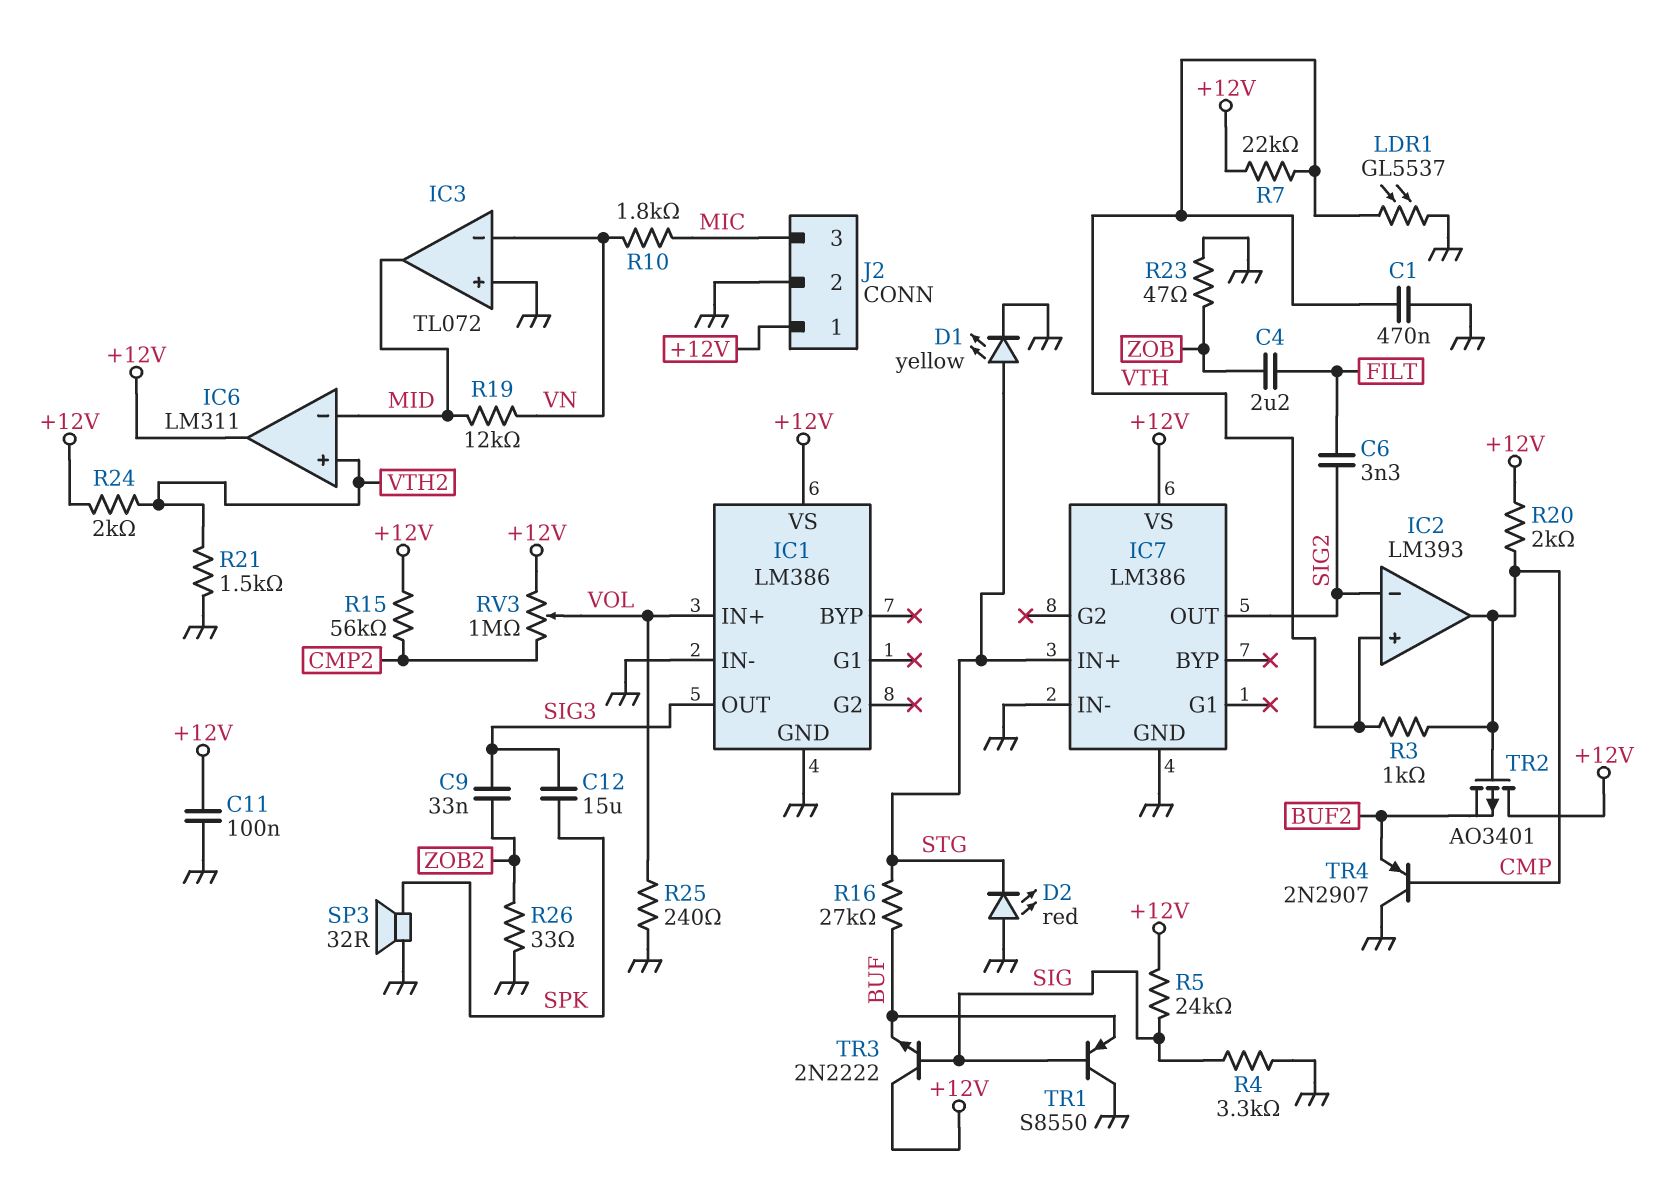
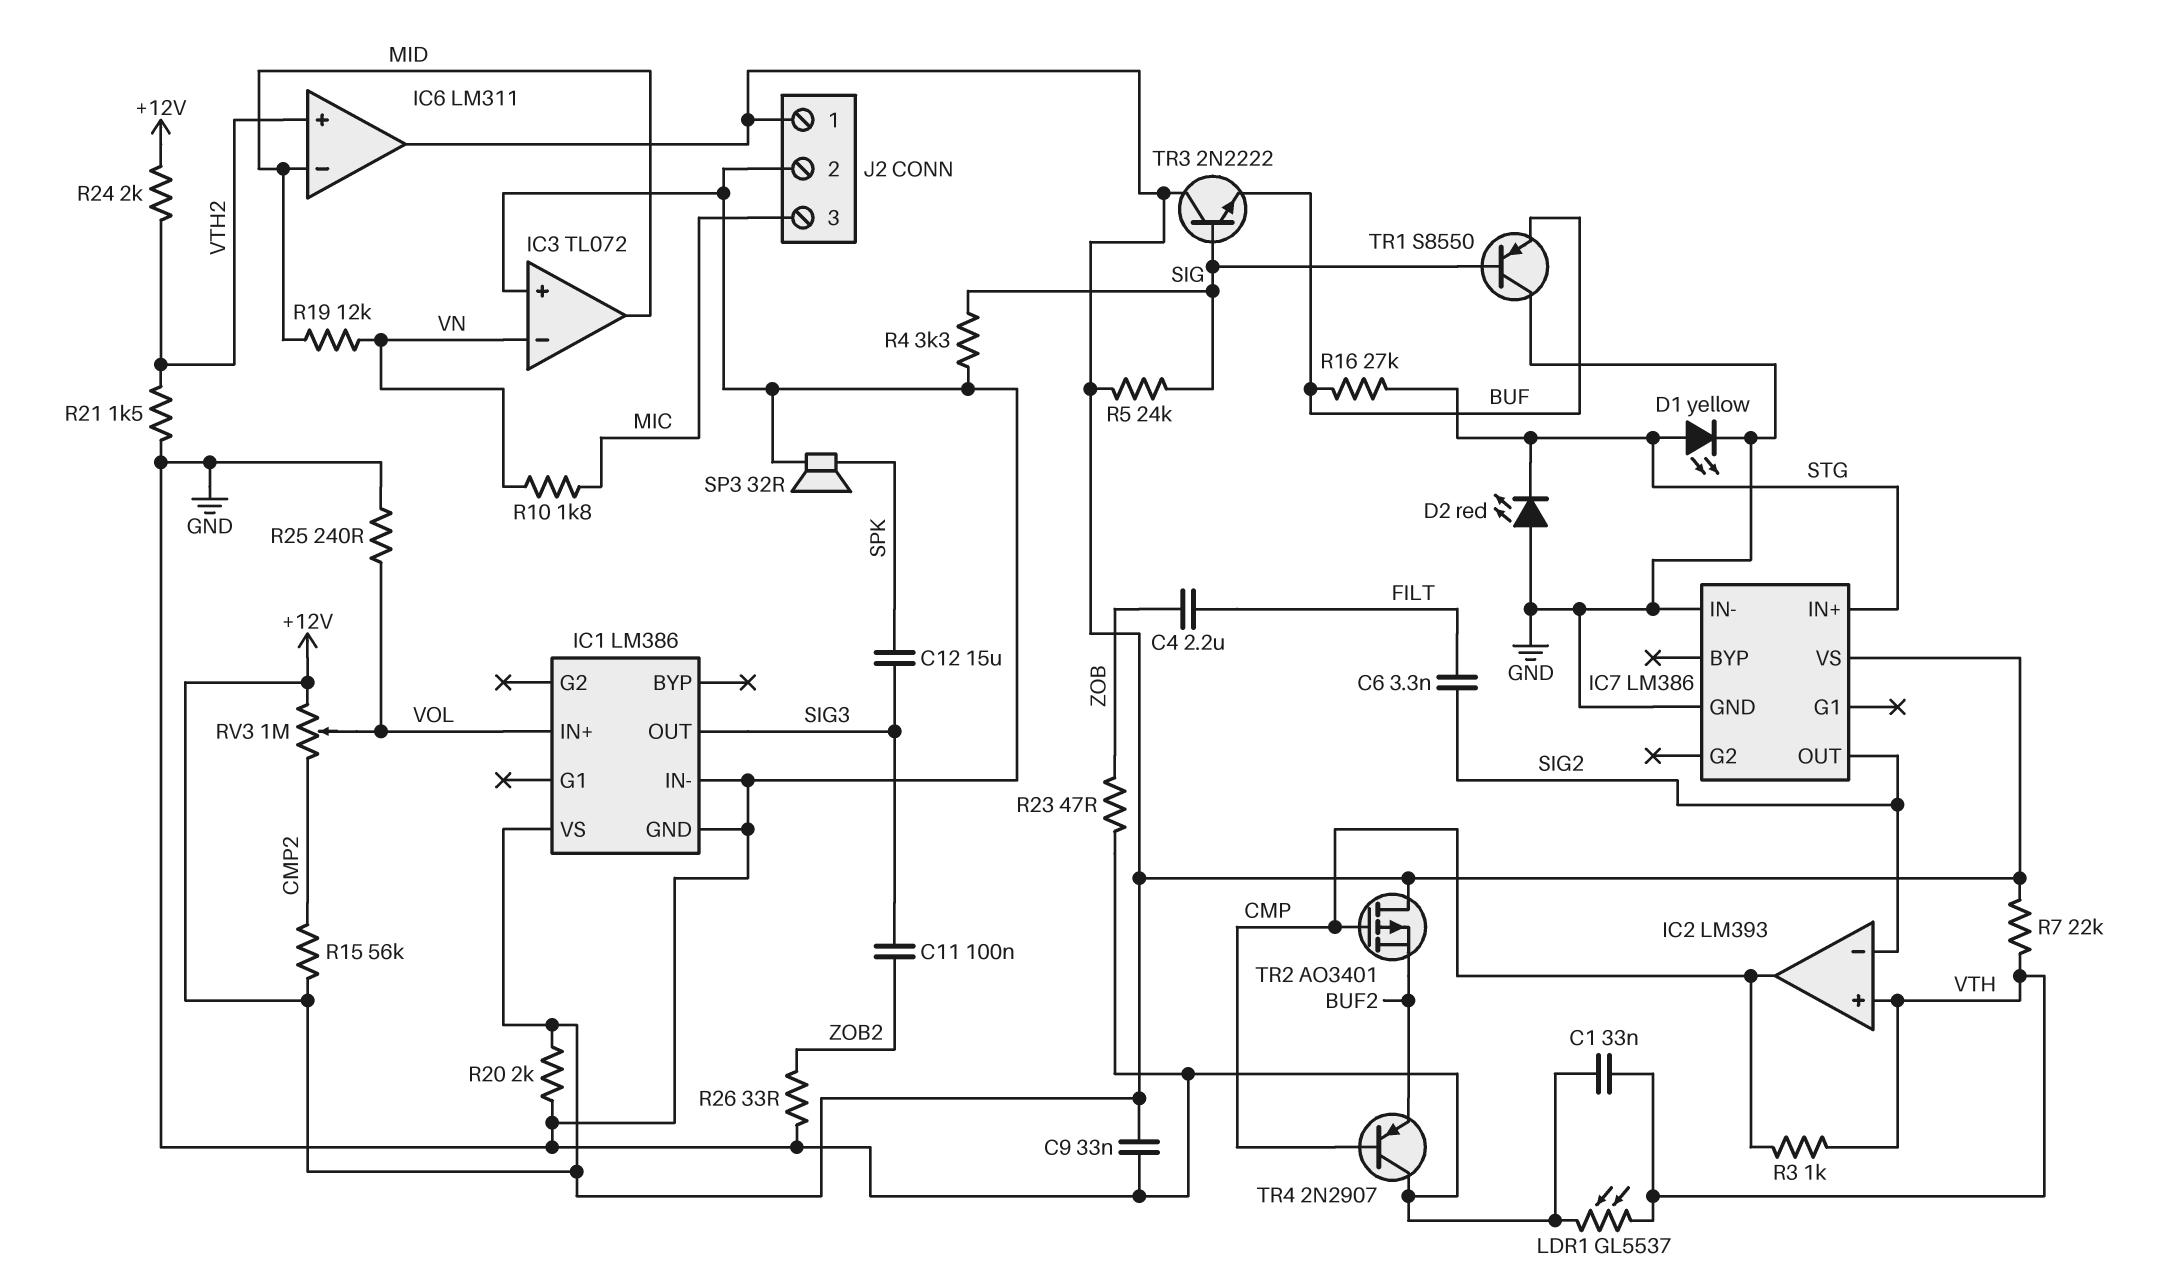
C1: 470nF (GND, VTH) -> 33nF (GND, VTH)
C9: 33nF (SIG3, ZOB2) -> 33nF (+12V, GND)
C11: 100nF (+12V, GND) -> 100nF (SIG3, ZOB2)
R20: 2k (+12V, CMP) -> 2k (+12V, GND)

